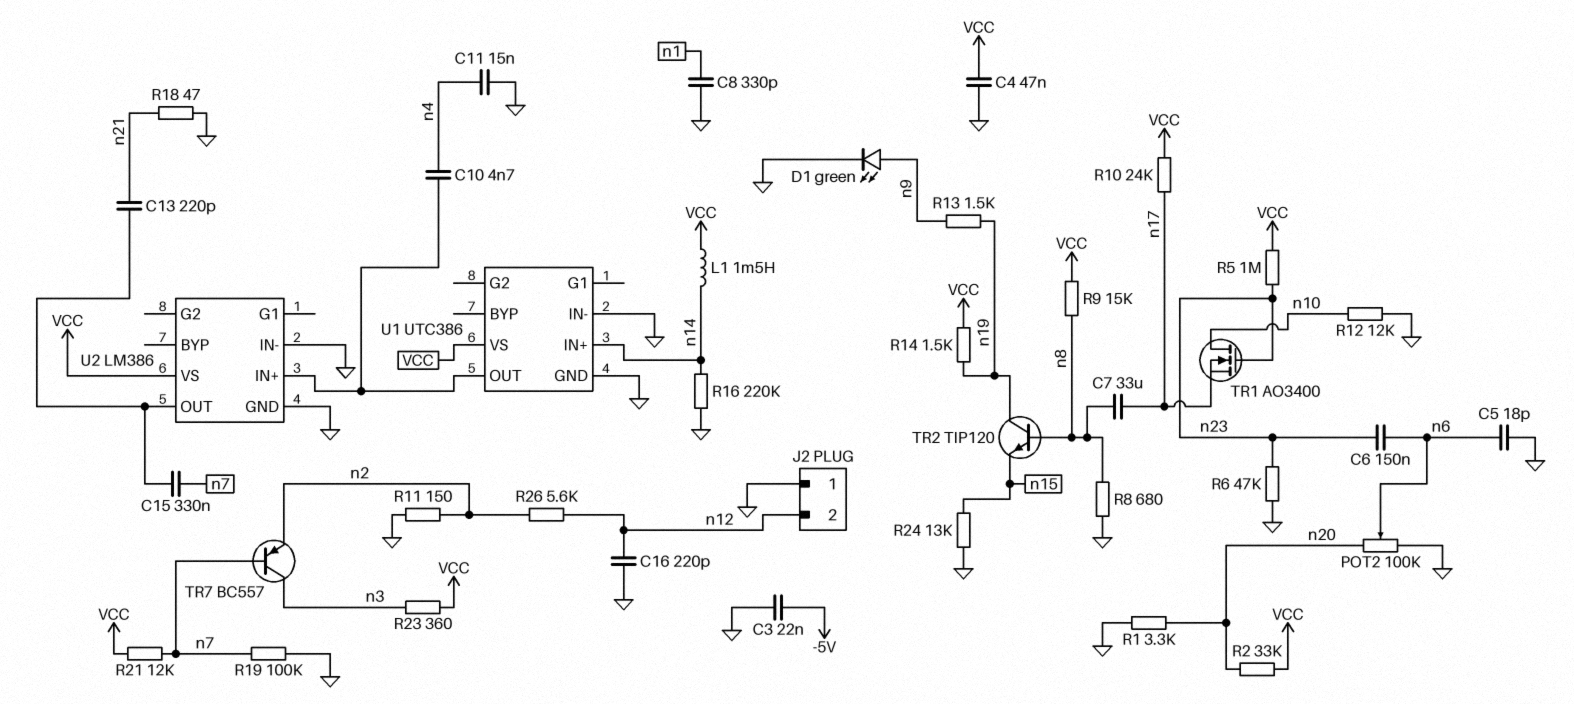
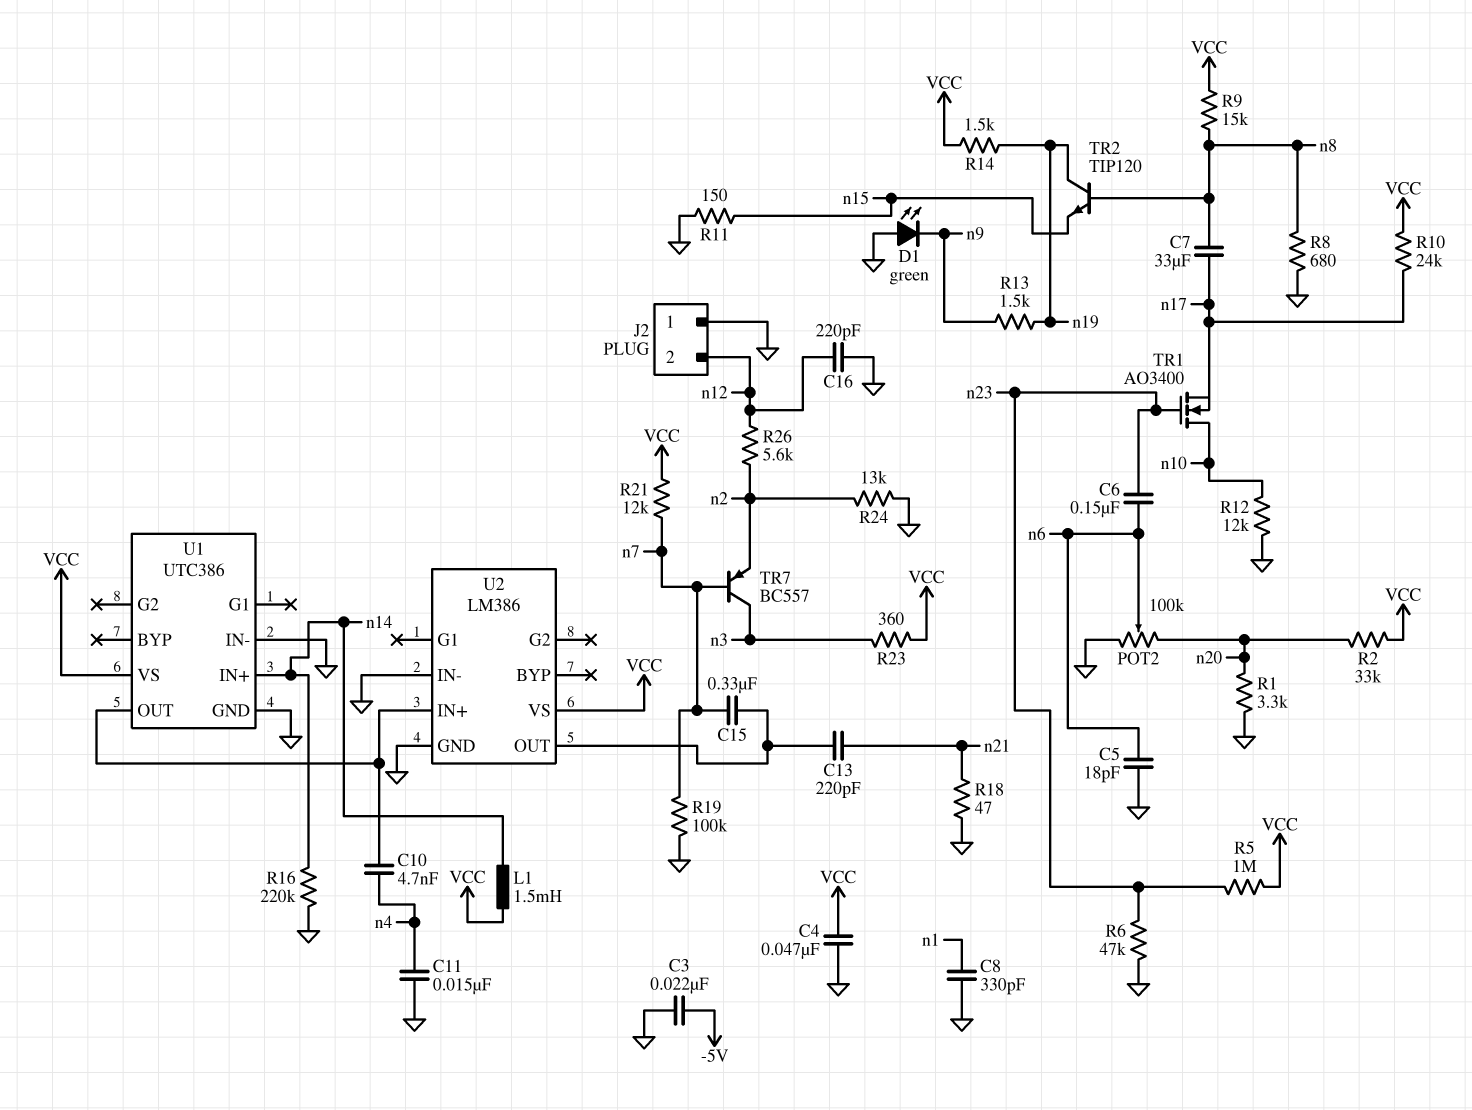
D1: LED green (A n9, K GND) -> LED green (A GND, K n9)
R11: 150 (GND, n2) -> 150 (GND, n15)
R24: 13k (GND, n15) -> 13k (GND, n2)

